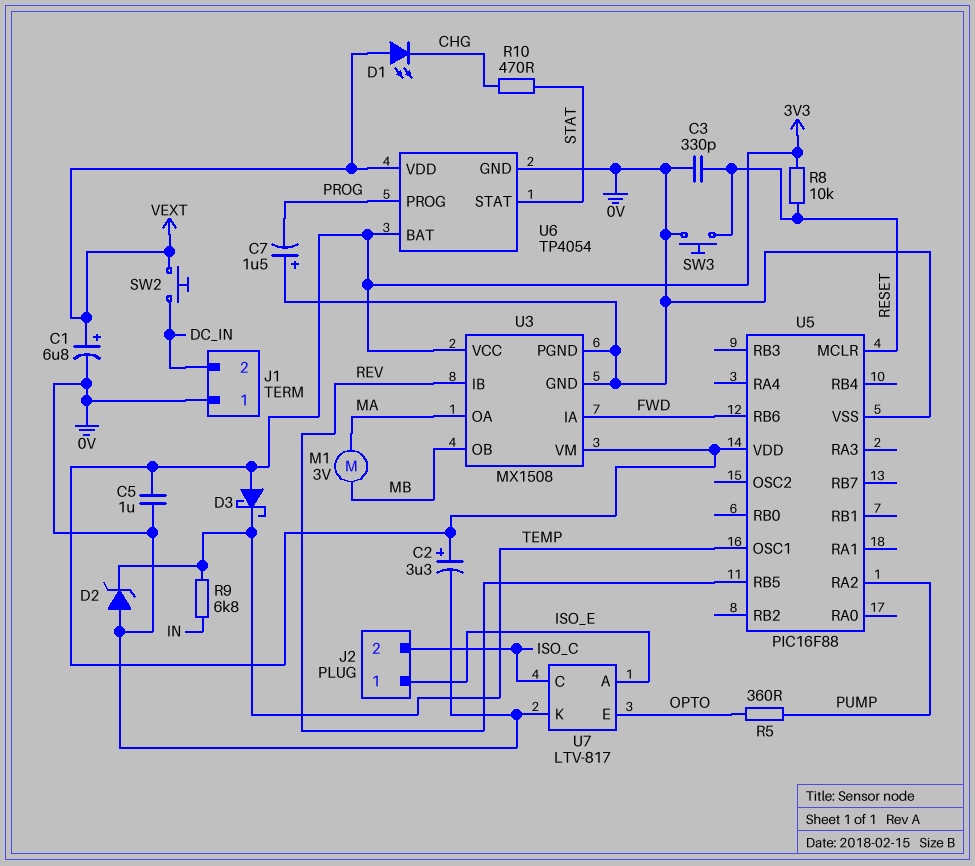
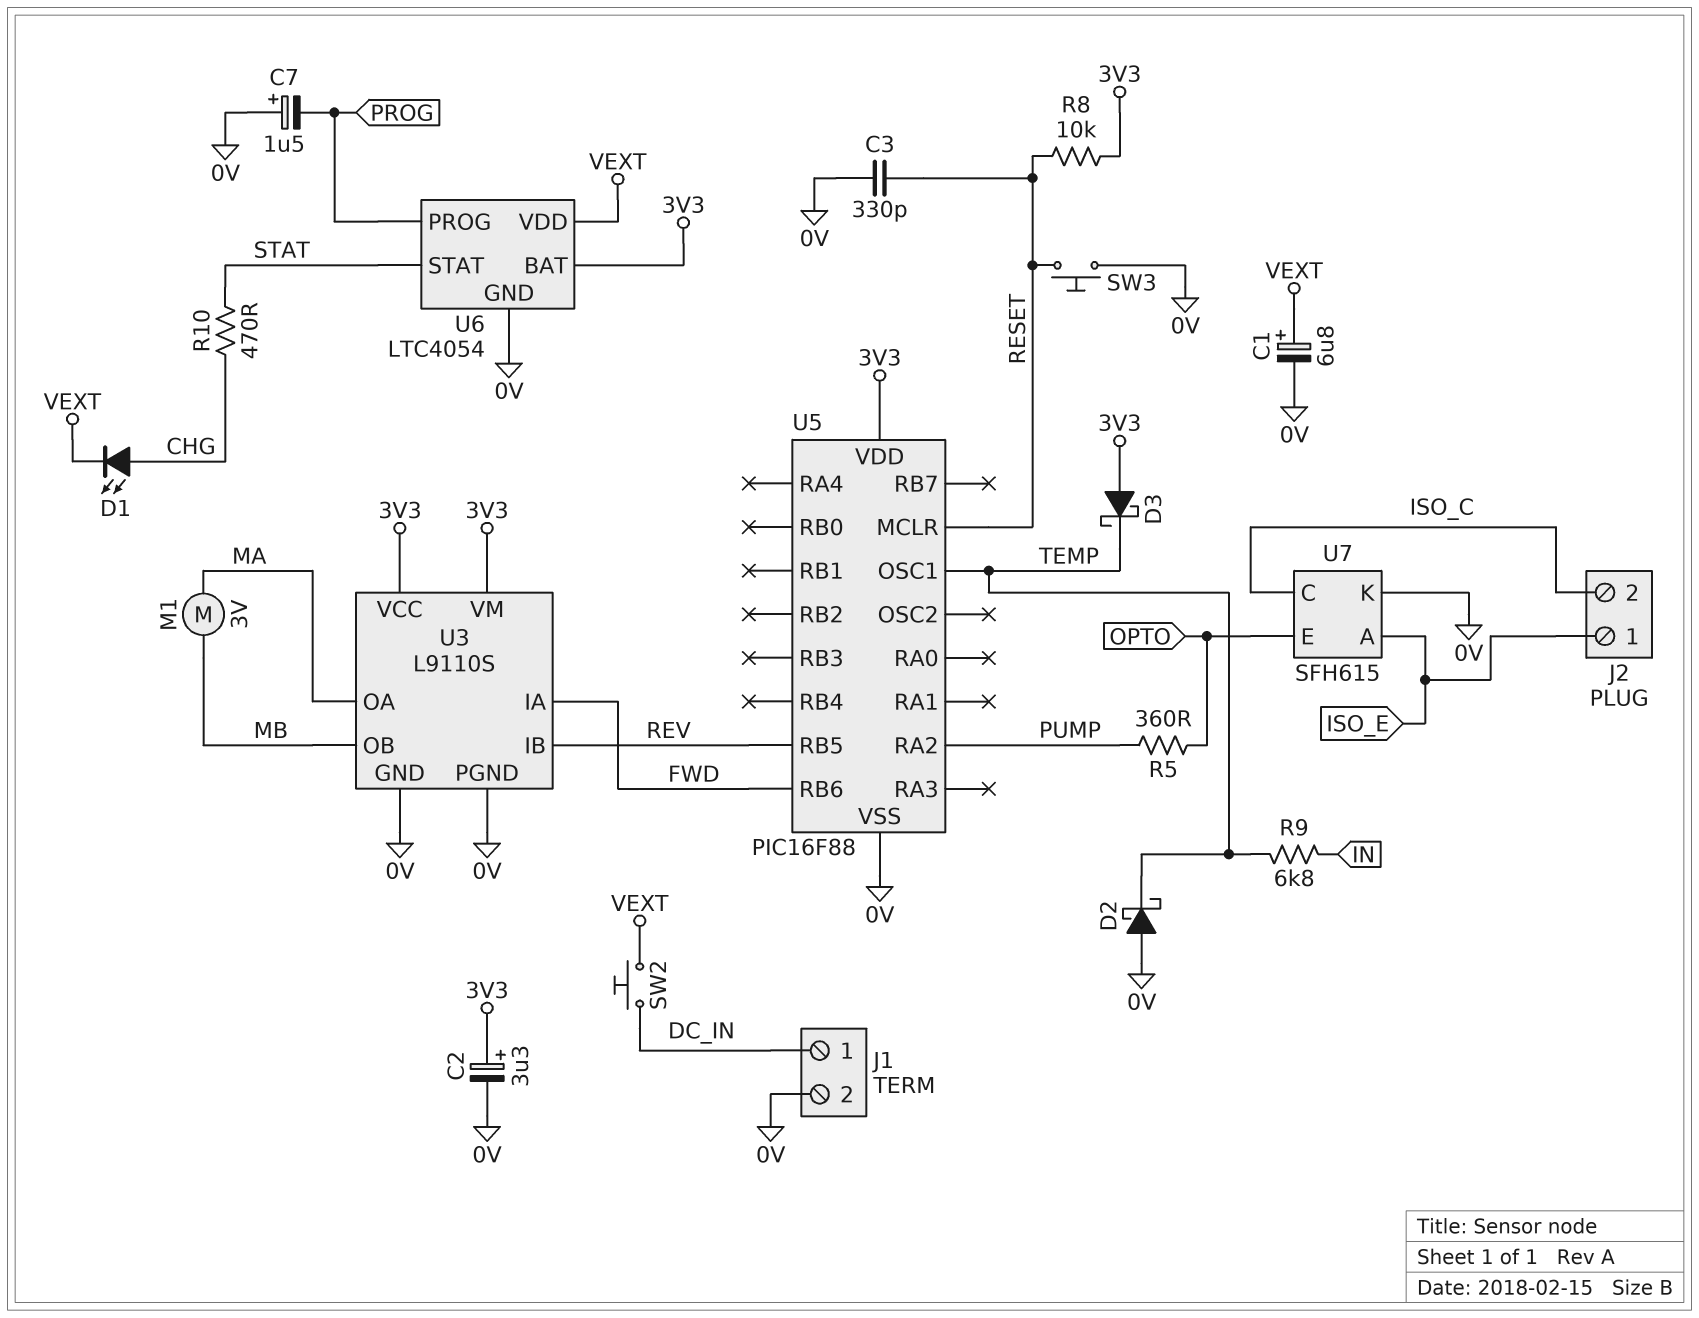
C5: 1uF (0V, 3V3) -> none
D1: LED (A VEXT, K CHG) -> LED (A CHG, K VEXT)
D2: zener (A 0V, K TEMP) -> schottky (A 0V, K TEMP)
J1 pin 1: 0V -> DC_IN
J1 pin 2: DC_IN -> 0V
U3: MX1508 -> L9110S
U6: TP4054 -> LTC4054
U7: LTV-817 -> SFH615

